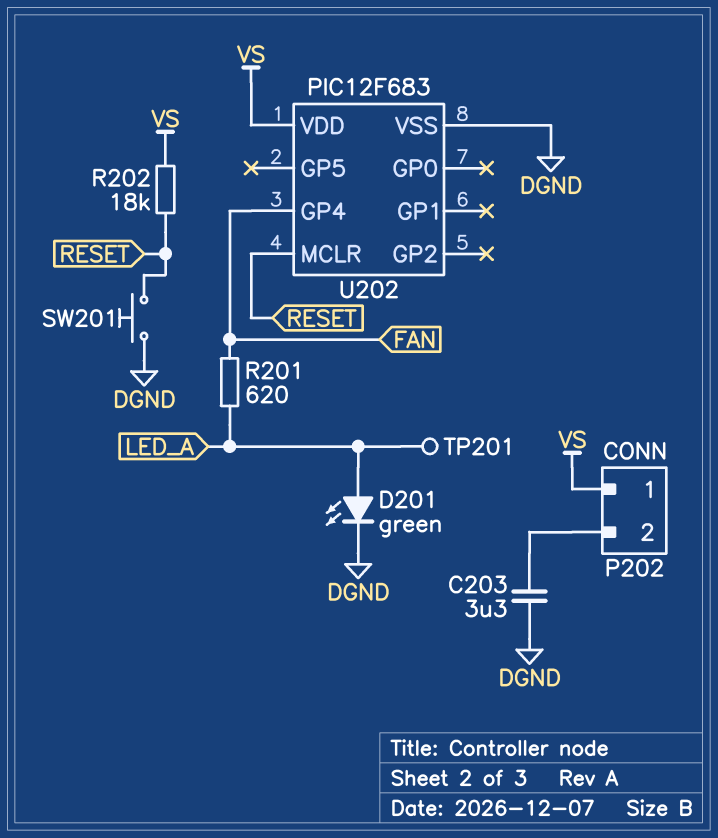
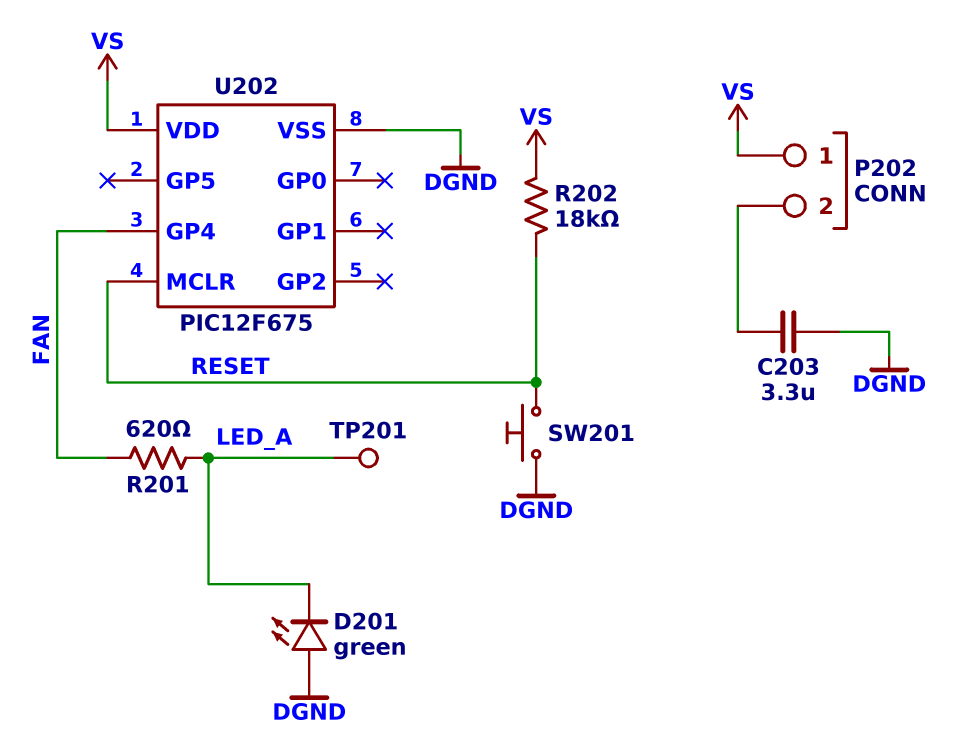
D201: LED green (A LED_A, K DGND) -> LED green (A DGND, K LED_A)
U202: PIC12F683 -> PIC12F675

